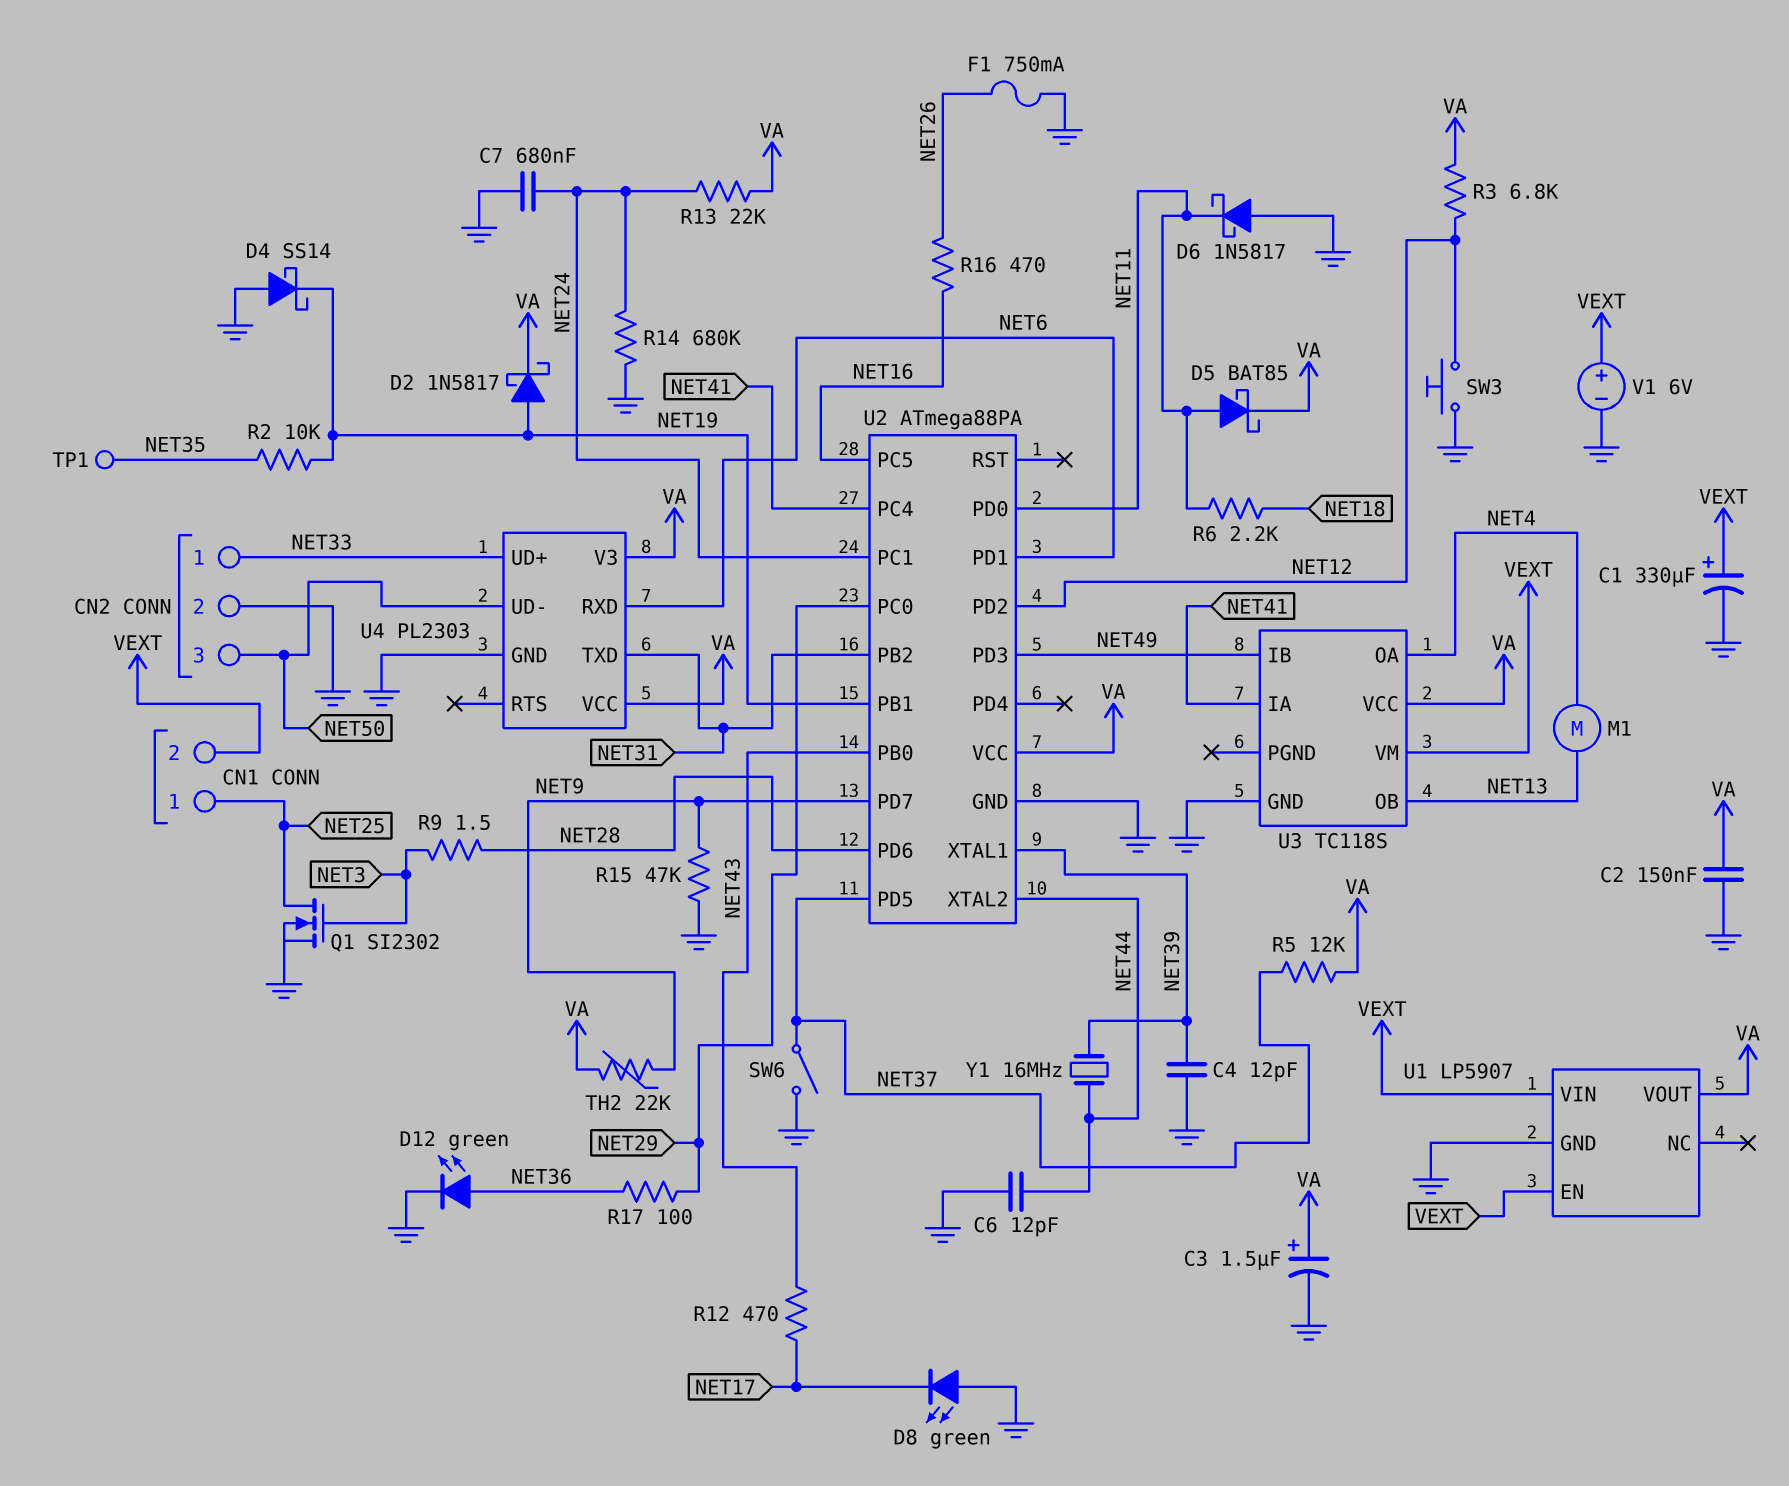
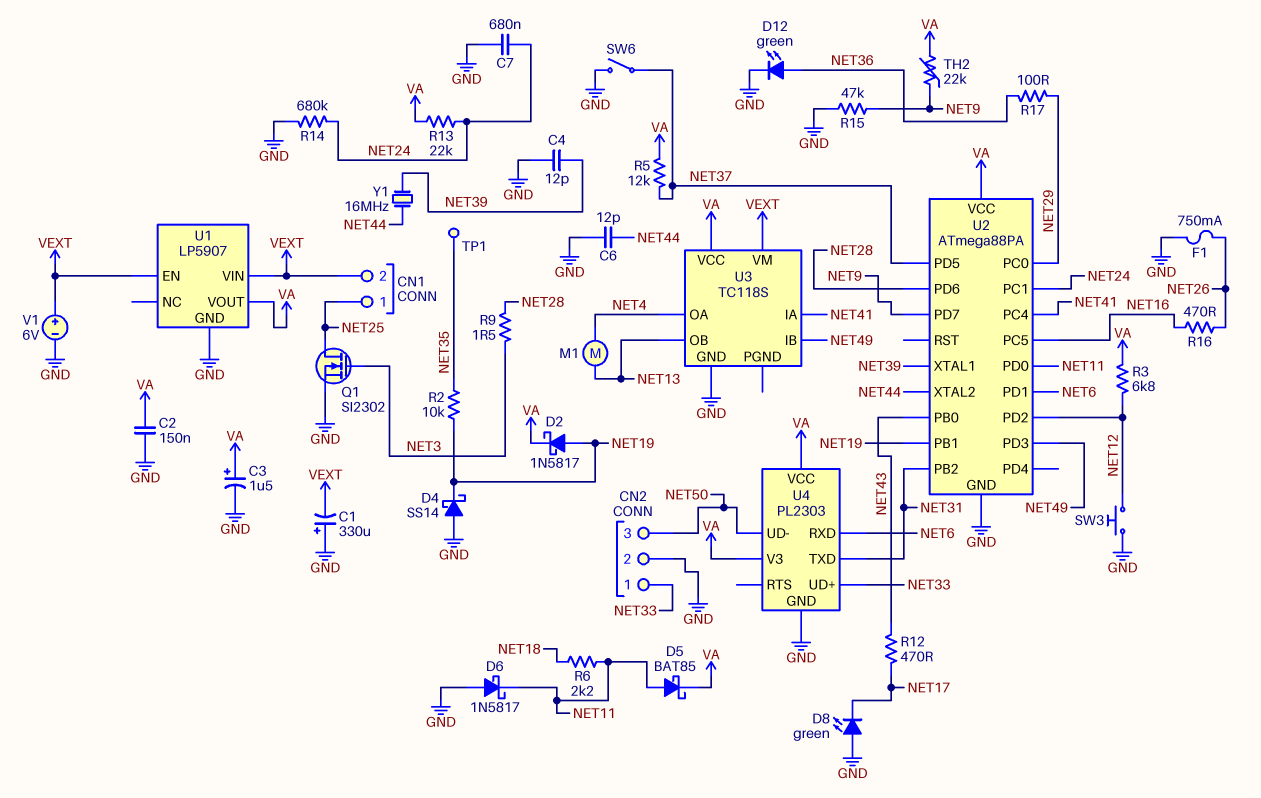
C1: 330uF (plus VEXT, minus GND) -> 330uF (plus GND, minus VEXT)

